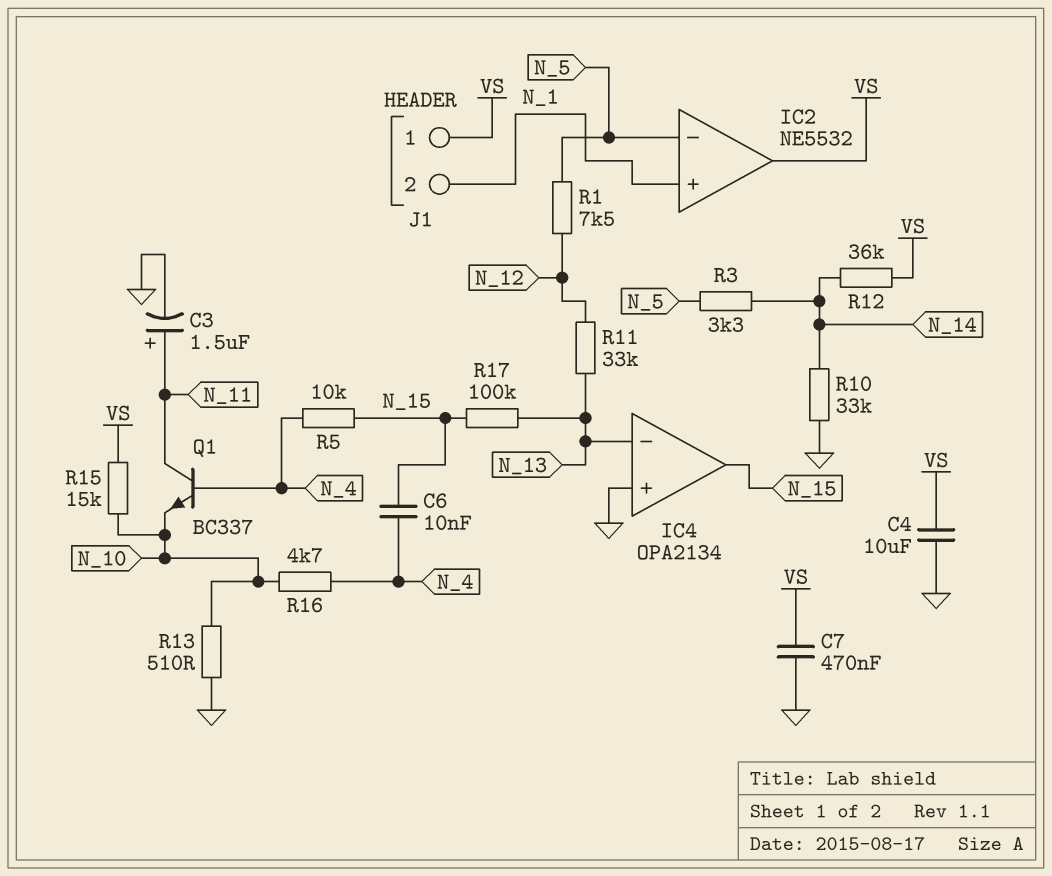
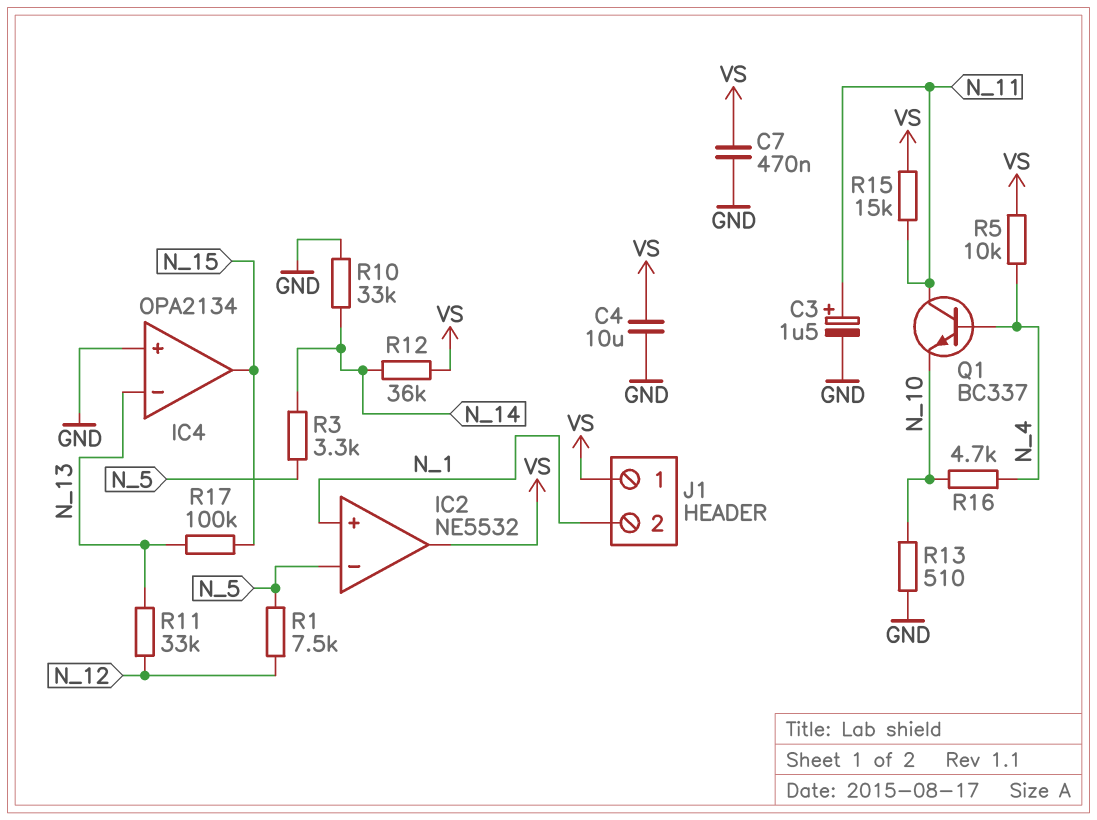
C6: 10nF (N_4, N_15) -> none
R5: 10k (N_4, N_15) -> 10k (N_4, VS)
R15: 15k (N_10, VS) -> 15k (N_11, VS)

